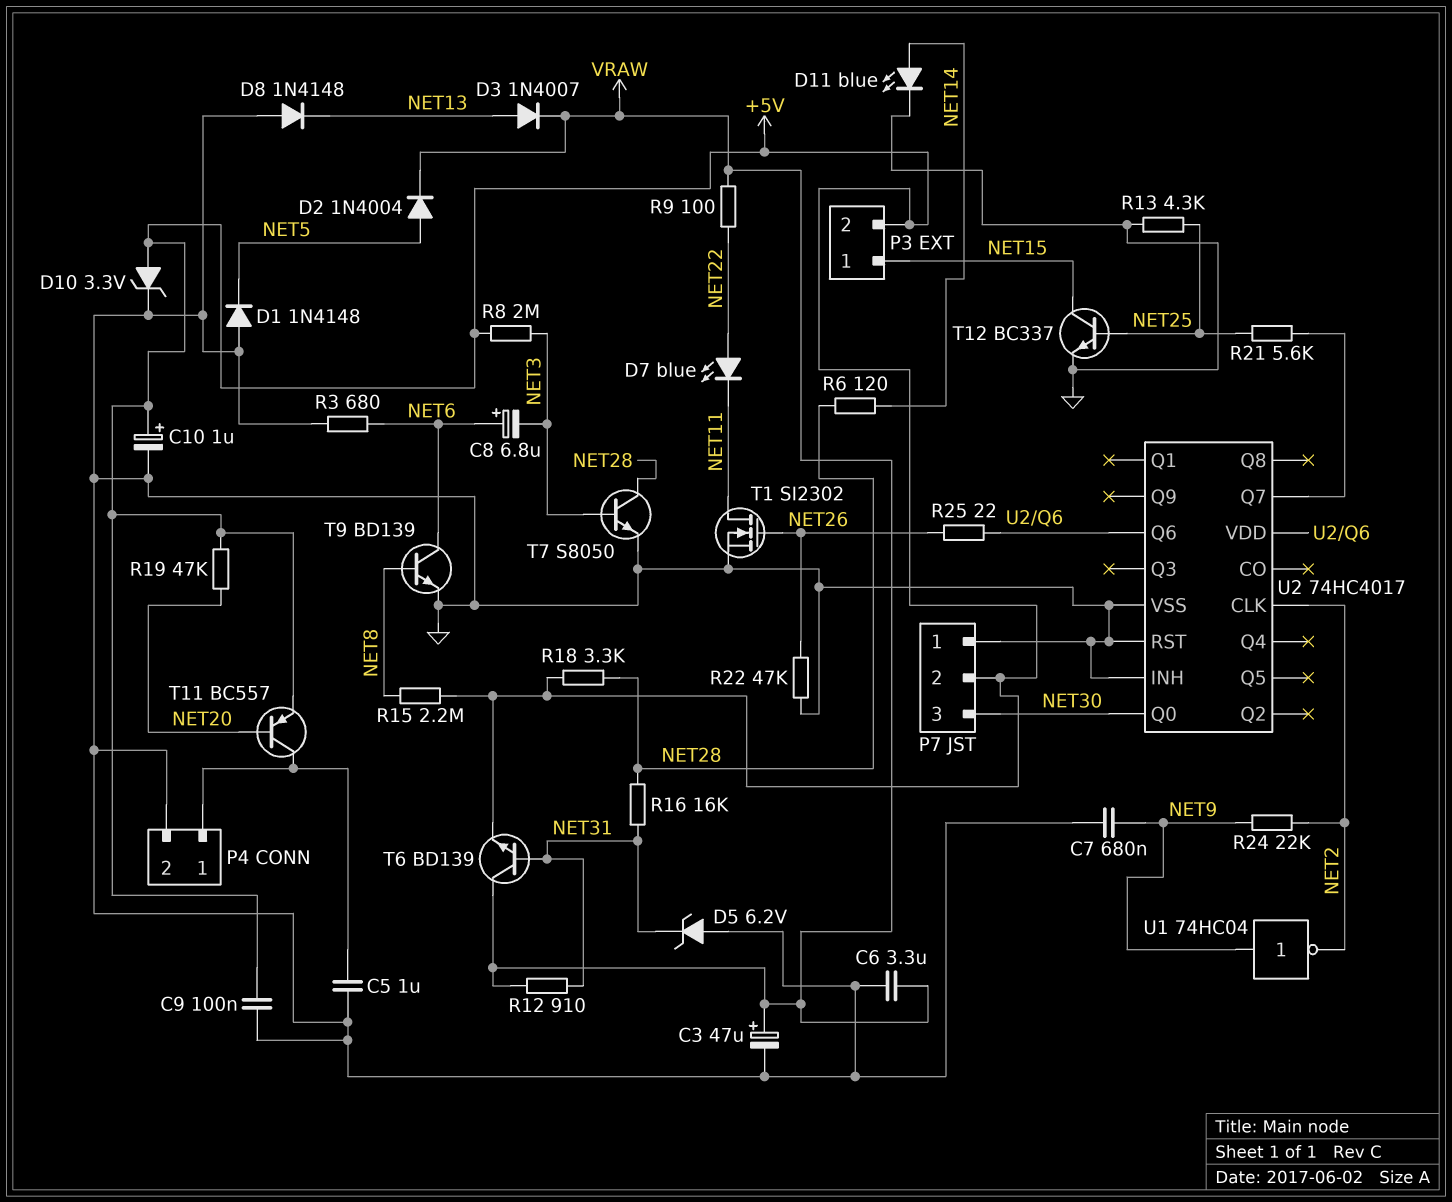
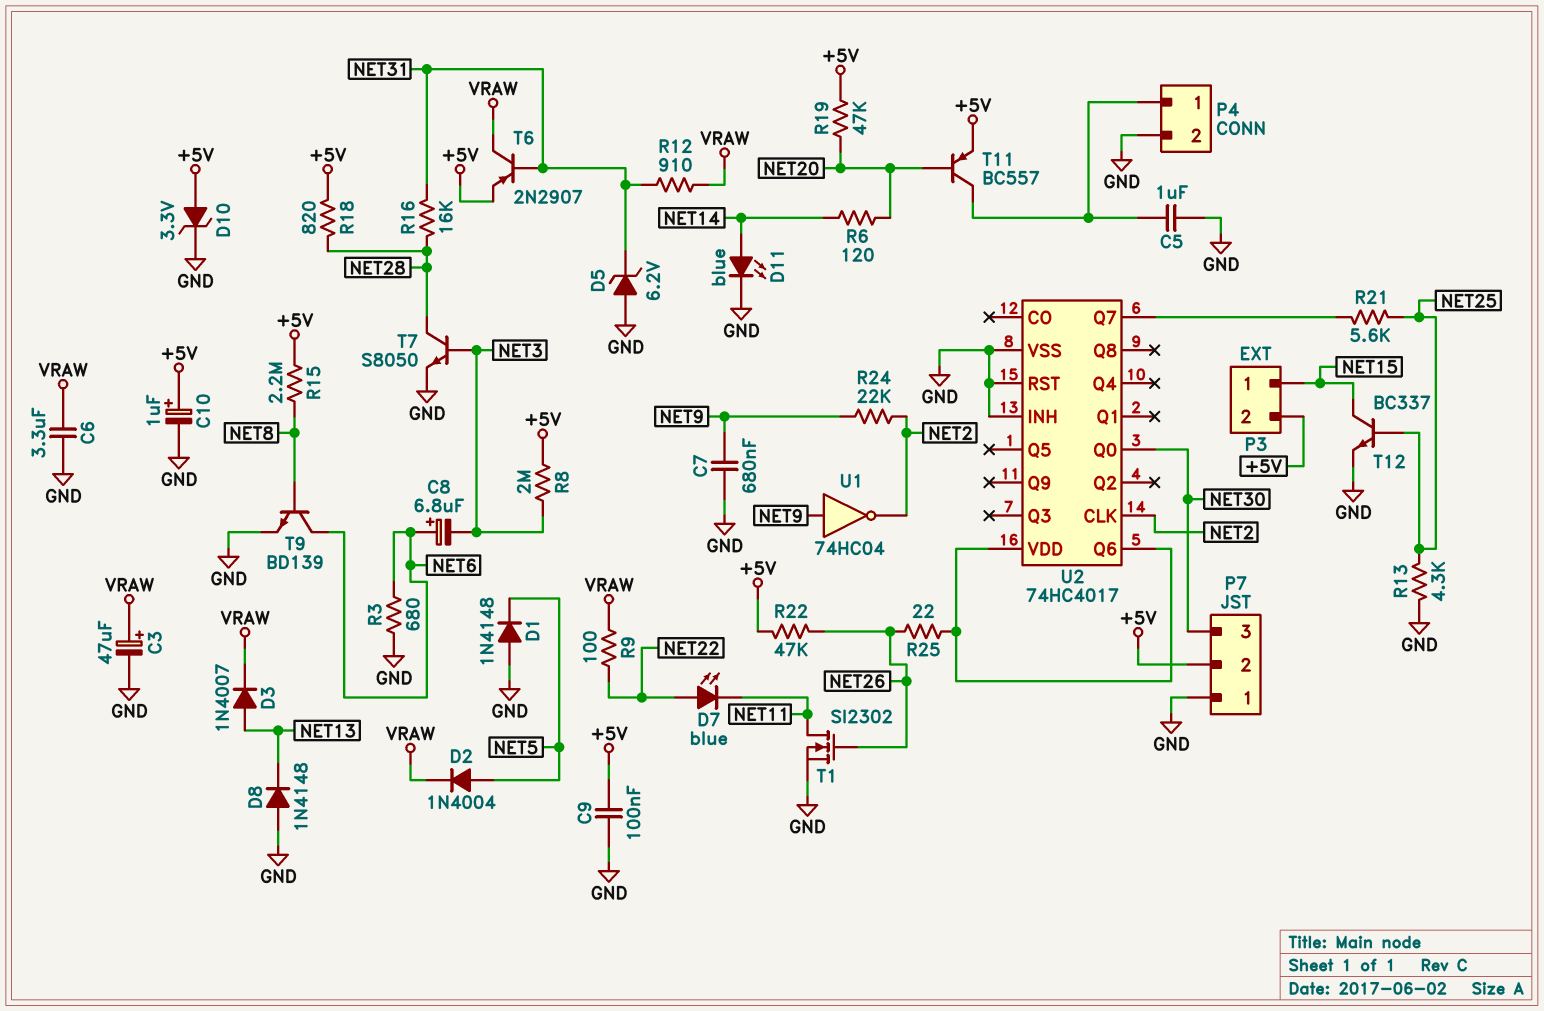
R6: 120 (NET14, NET28) -> 120 (NET14, NET20)
R18: 3.3k (+5V, NET28) -> 820 (+5V, NET28)
R22: 47k (GND, NET26) -> 47k (+5V, NET26)
T6: NPN BD139 (B NET31, C VRAW, E +5V) -> PNP 2N2907 (B NET31, C VRAW, E +5V)

